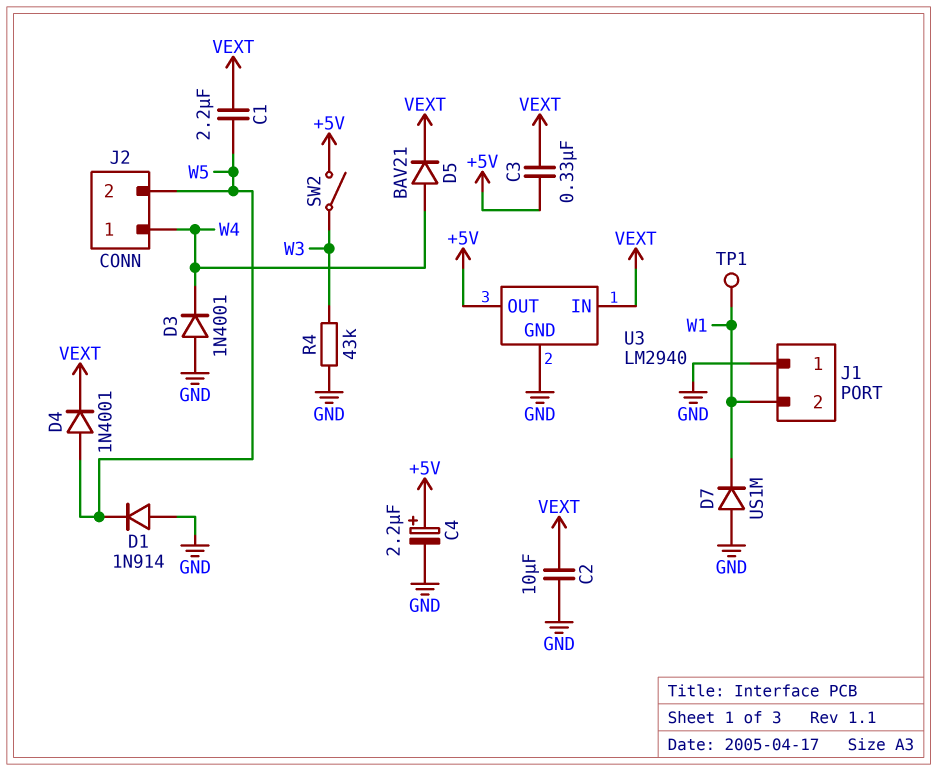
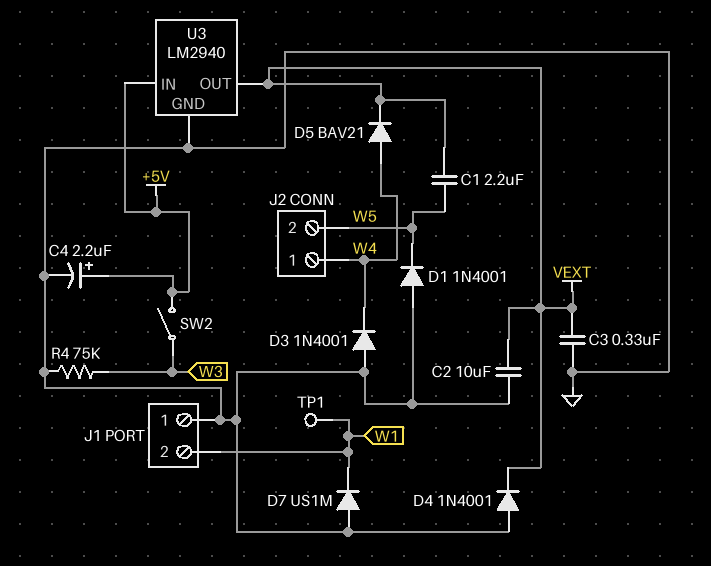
C3: 330nF (+5V, VEXT) -> 330nF (GND, VEXT)
D1: diode 1N914 (A GND, K W5) -> diode 1N4001 (A GND, K W5)
D4: diode 1N4001 (A W5, K VEXT) -> diode 1N4001 (A GND, K VEXT)
R4: 43k (GND, W3) -> 75k (GND, W3)
U3 pin IN: VEXT -> +5V
U3 pin OUT: +5V -> VEXT

